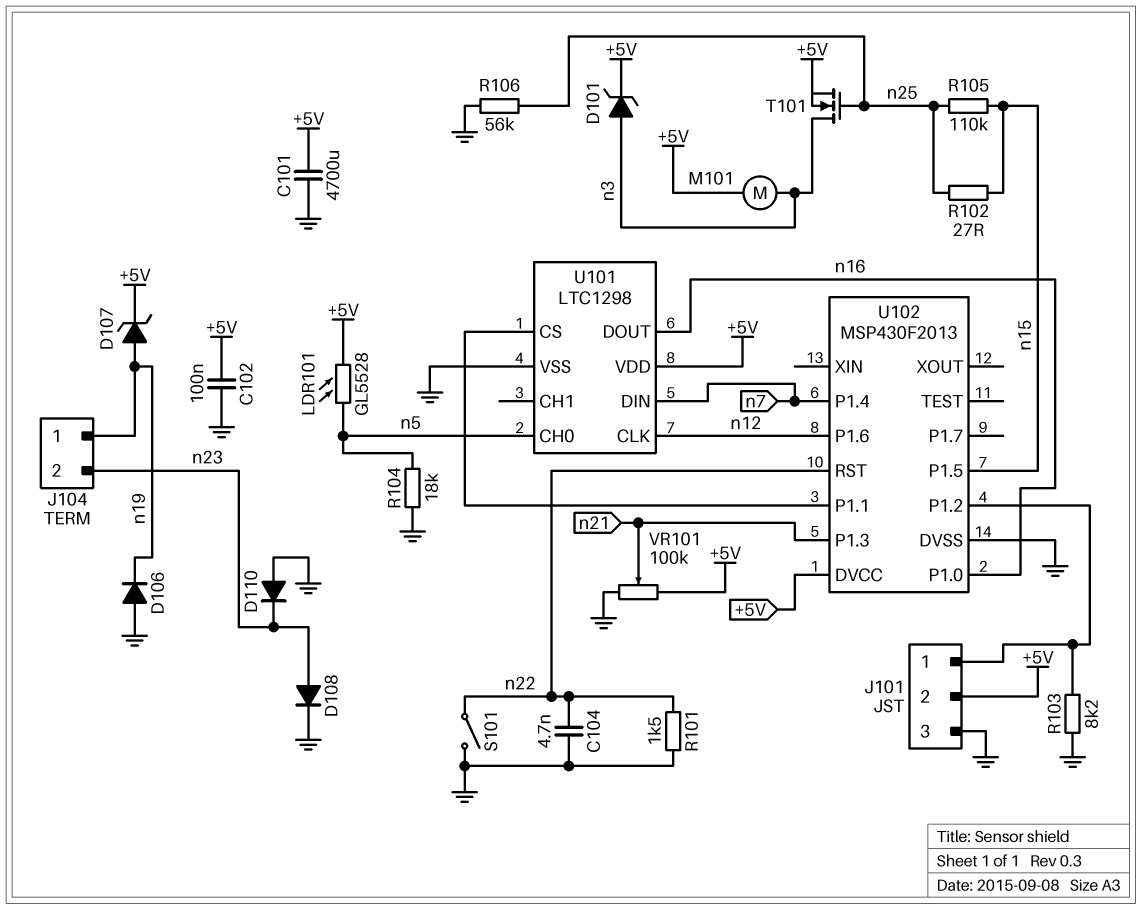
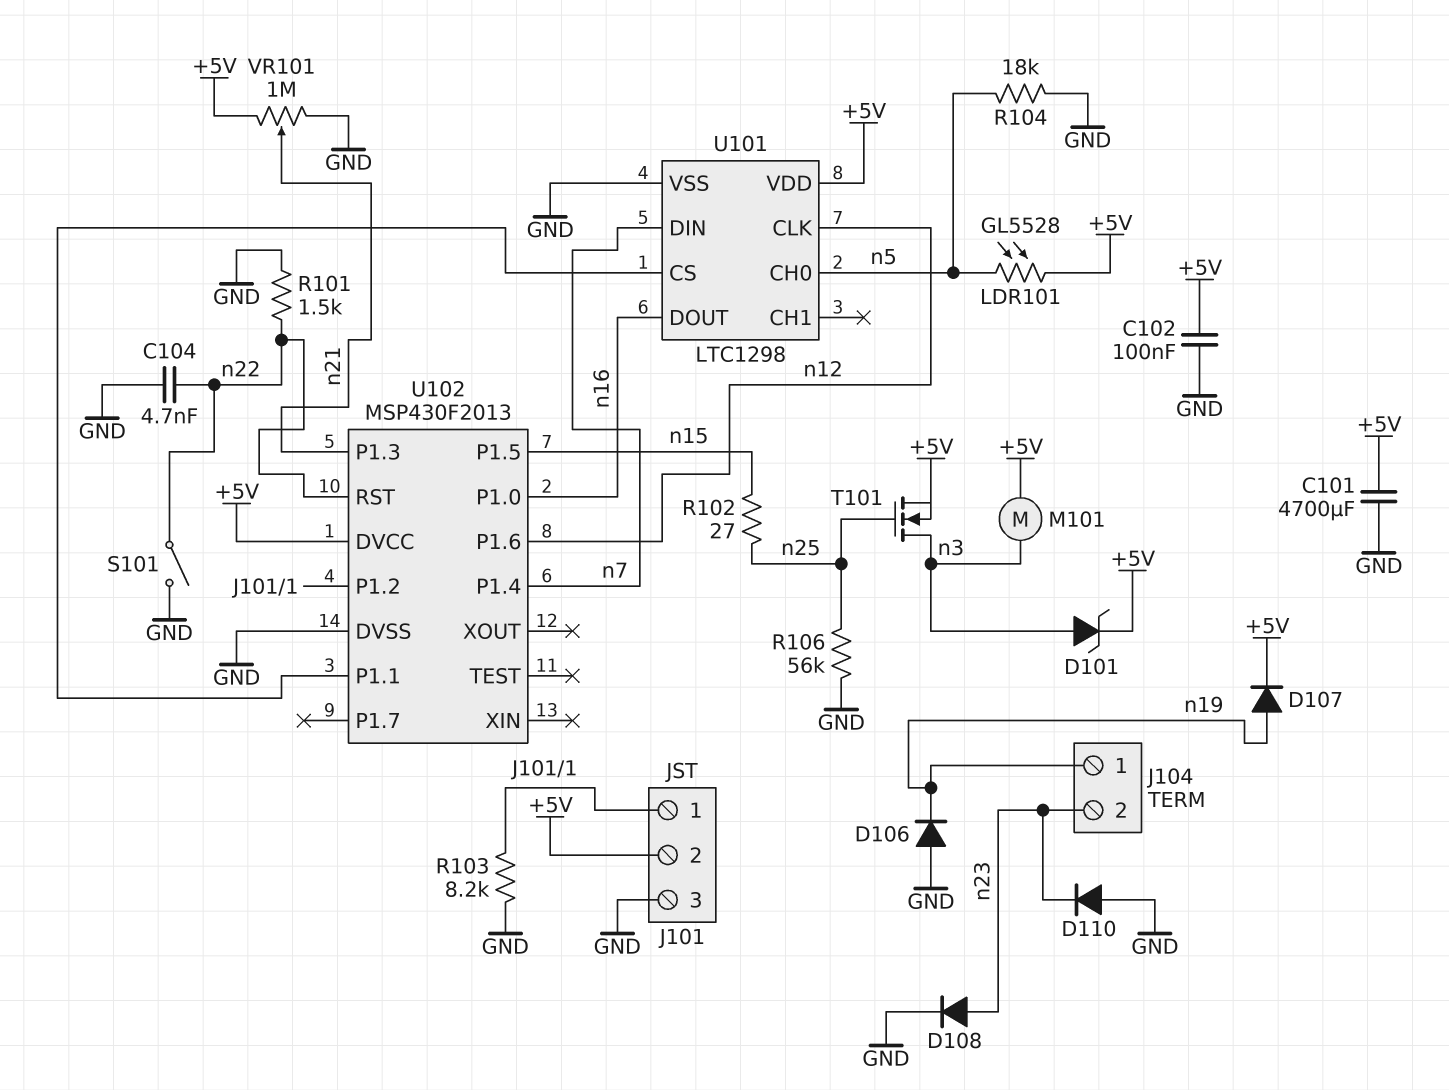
D107: zener (A n19, K +5V) -> diode (A n19, K +5V)
R105: 110k (n15, n25) -> none
VR101: 100k (+5V, GND, wiper n21) -> 1M (+5V, GND, wiper n21)

